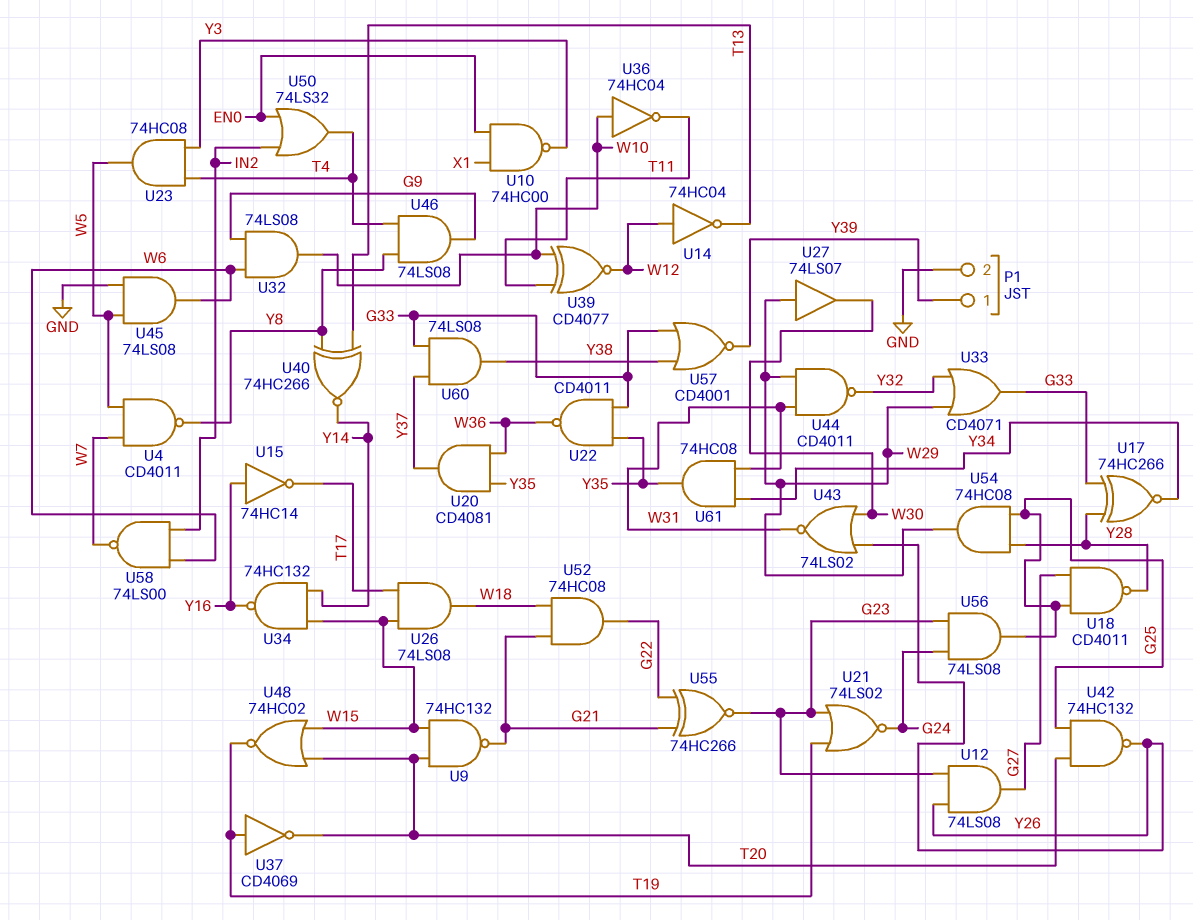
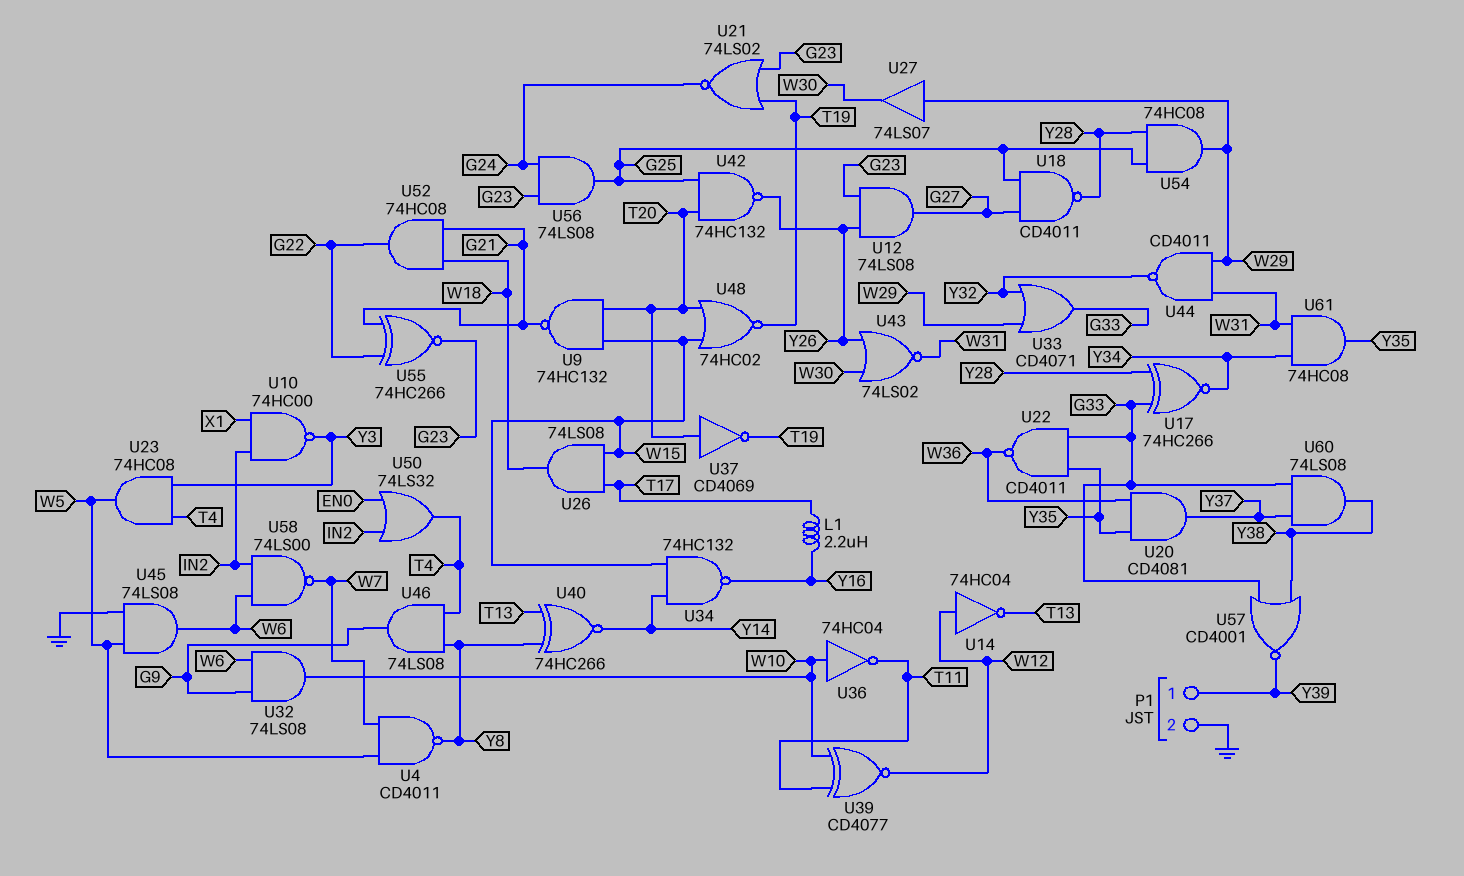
L1: none -> 2.2uH (T17, Y16)
U10: NAND 74HC00 (in EN0, in X1, out Y3) -> NAND 74HC00 (in IN2, in X1, out Y3)
U15: NOT 74HC14 (in Y16, out T17) -> none
U37: NOT CD4069 (in T19, out T20) -> NOT CD4069 (in T20, out T19)

